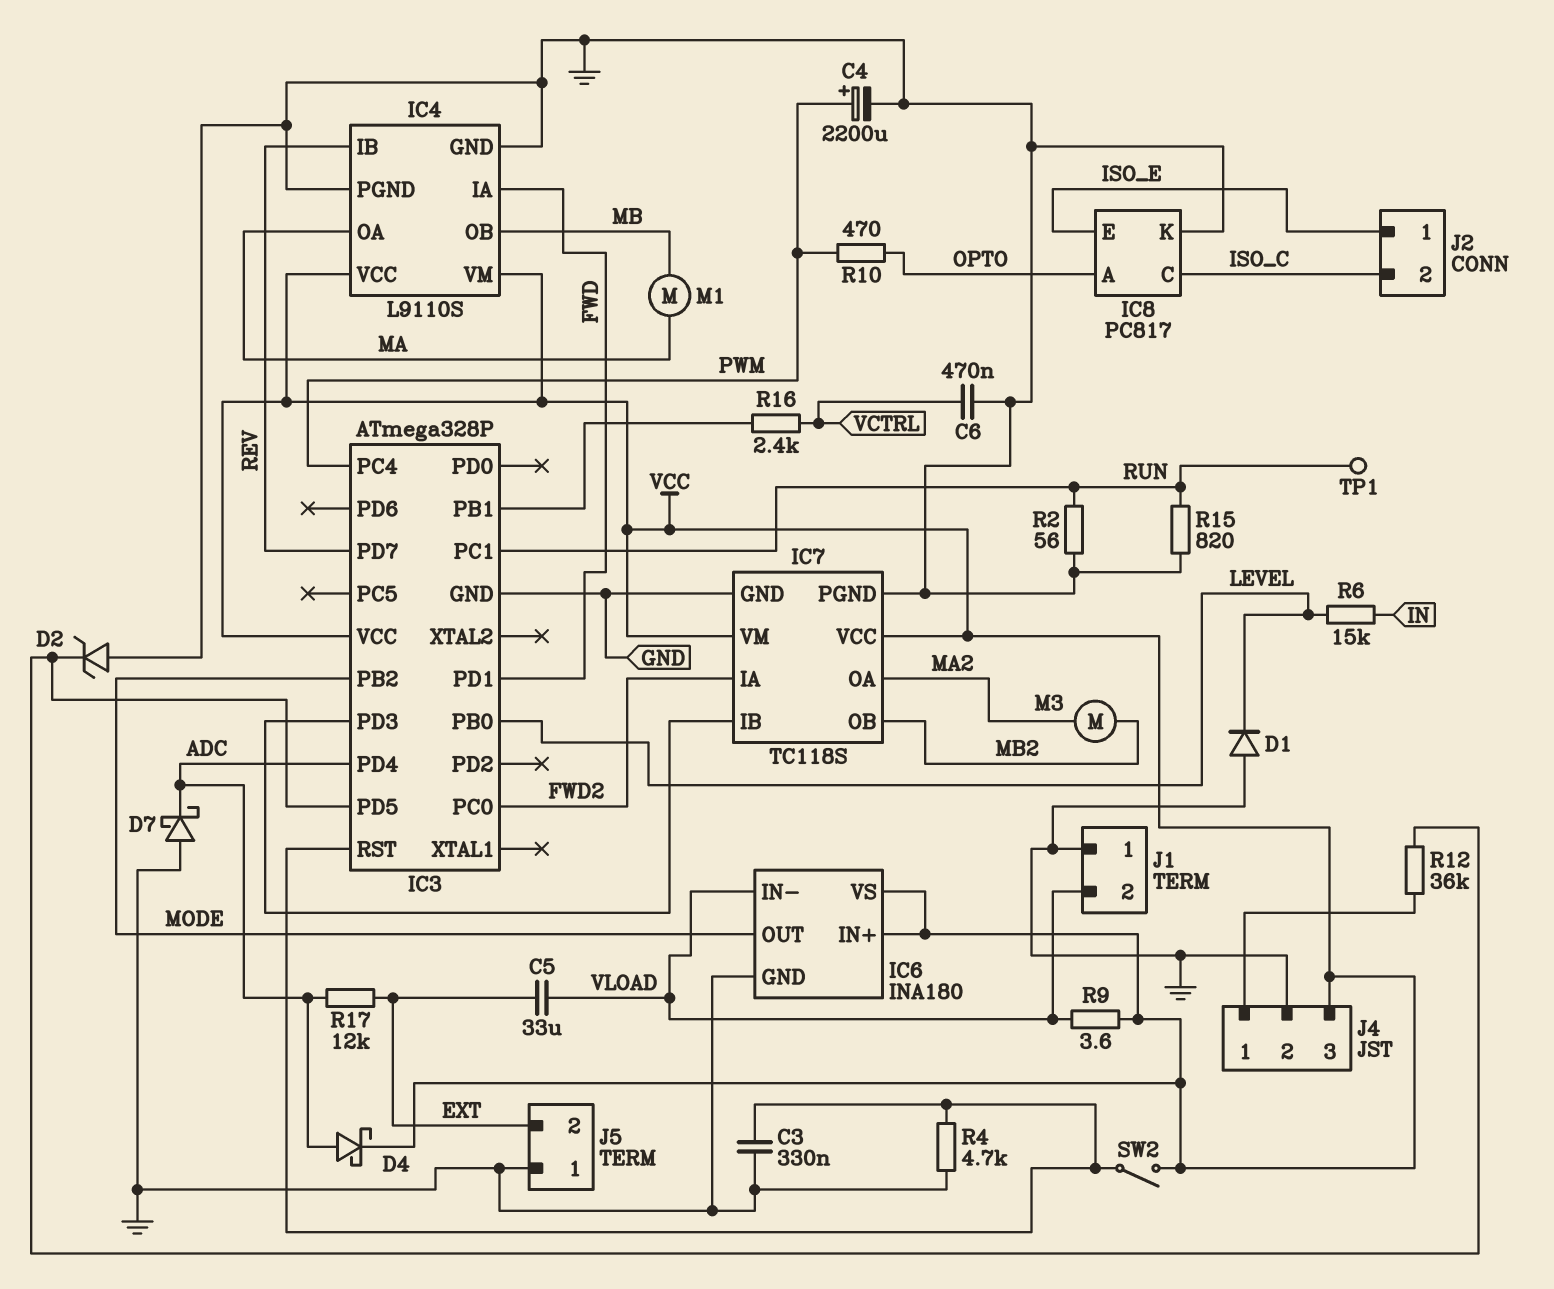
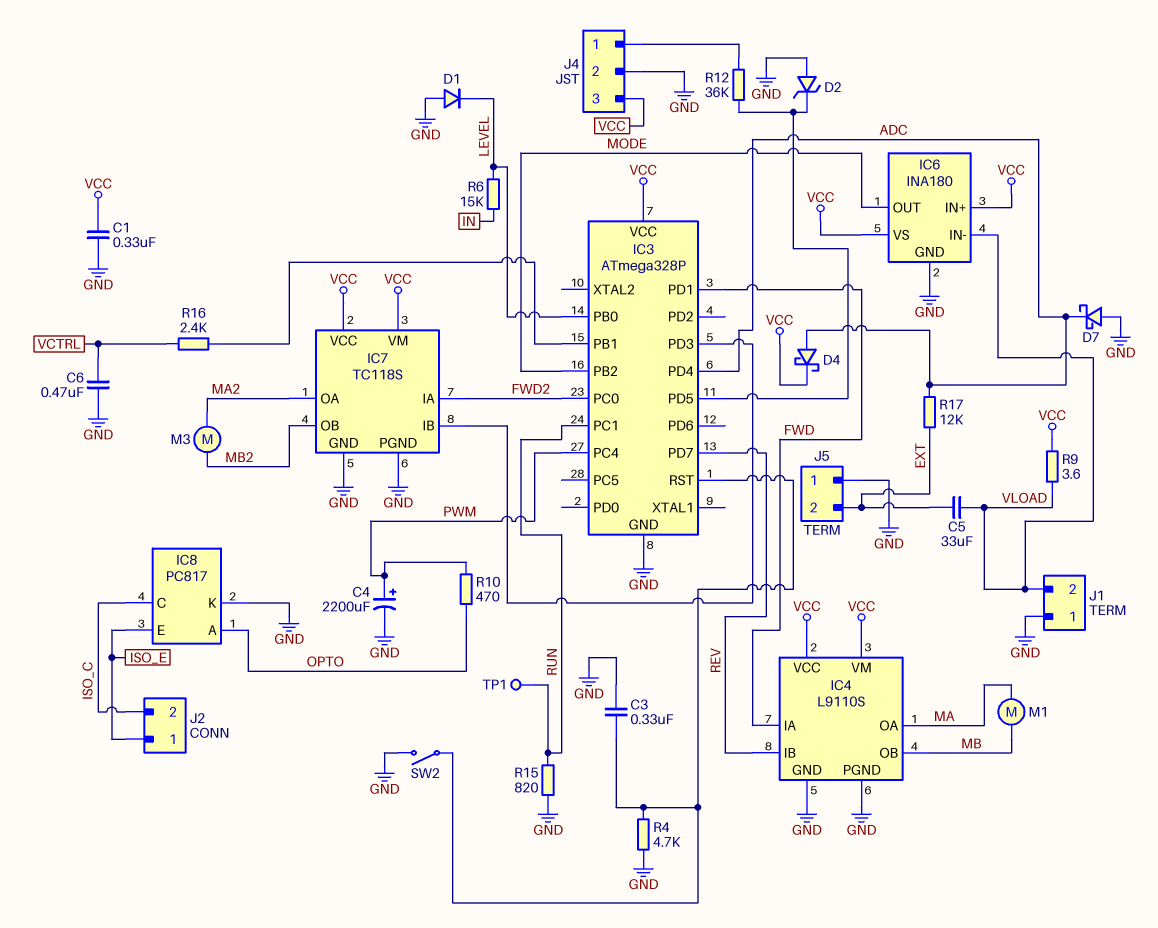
C1: none -> 330nF (GND, VCC)
R2: 56 (GND, RUN) -> none
SW2: switch (IC3/RST, VCC) -> switch (GND, IC3/RST)

